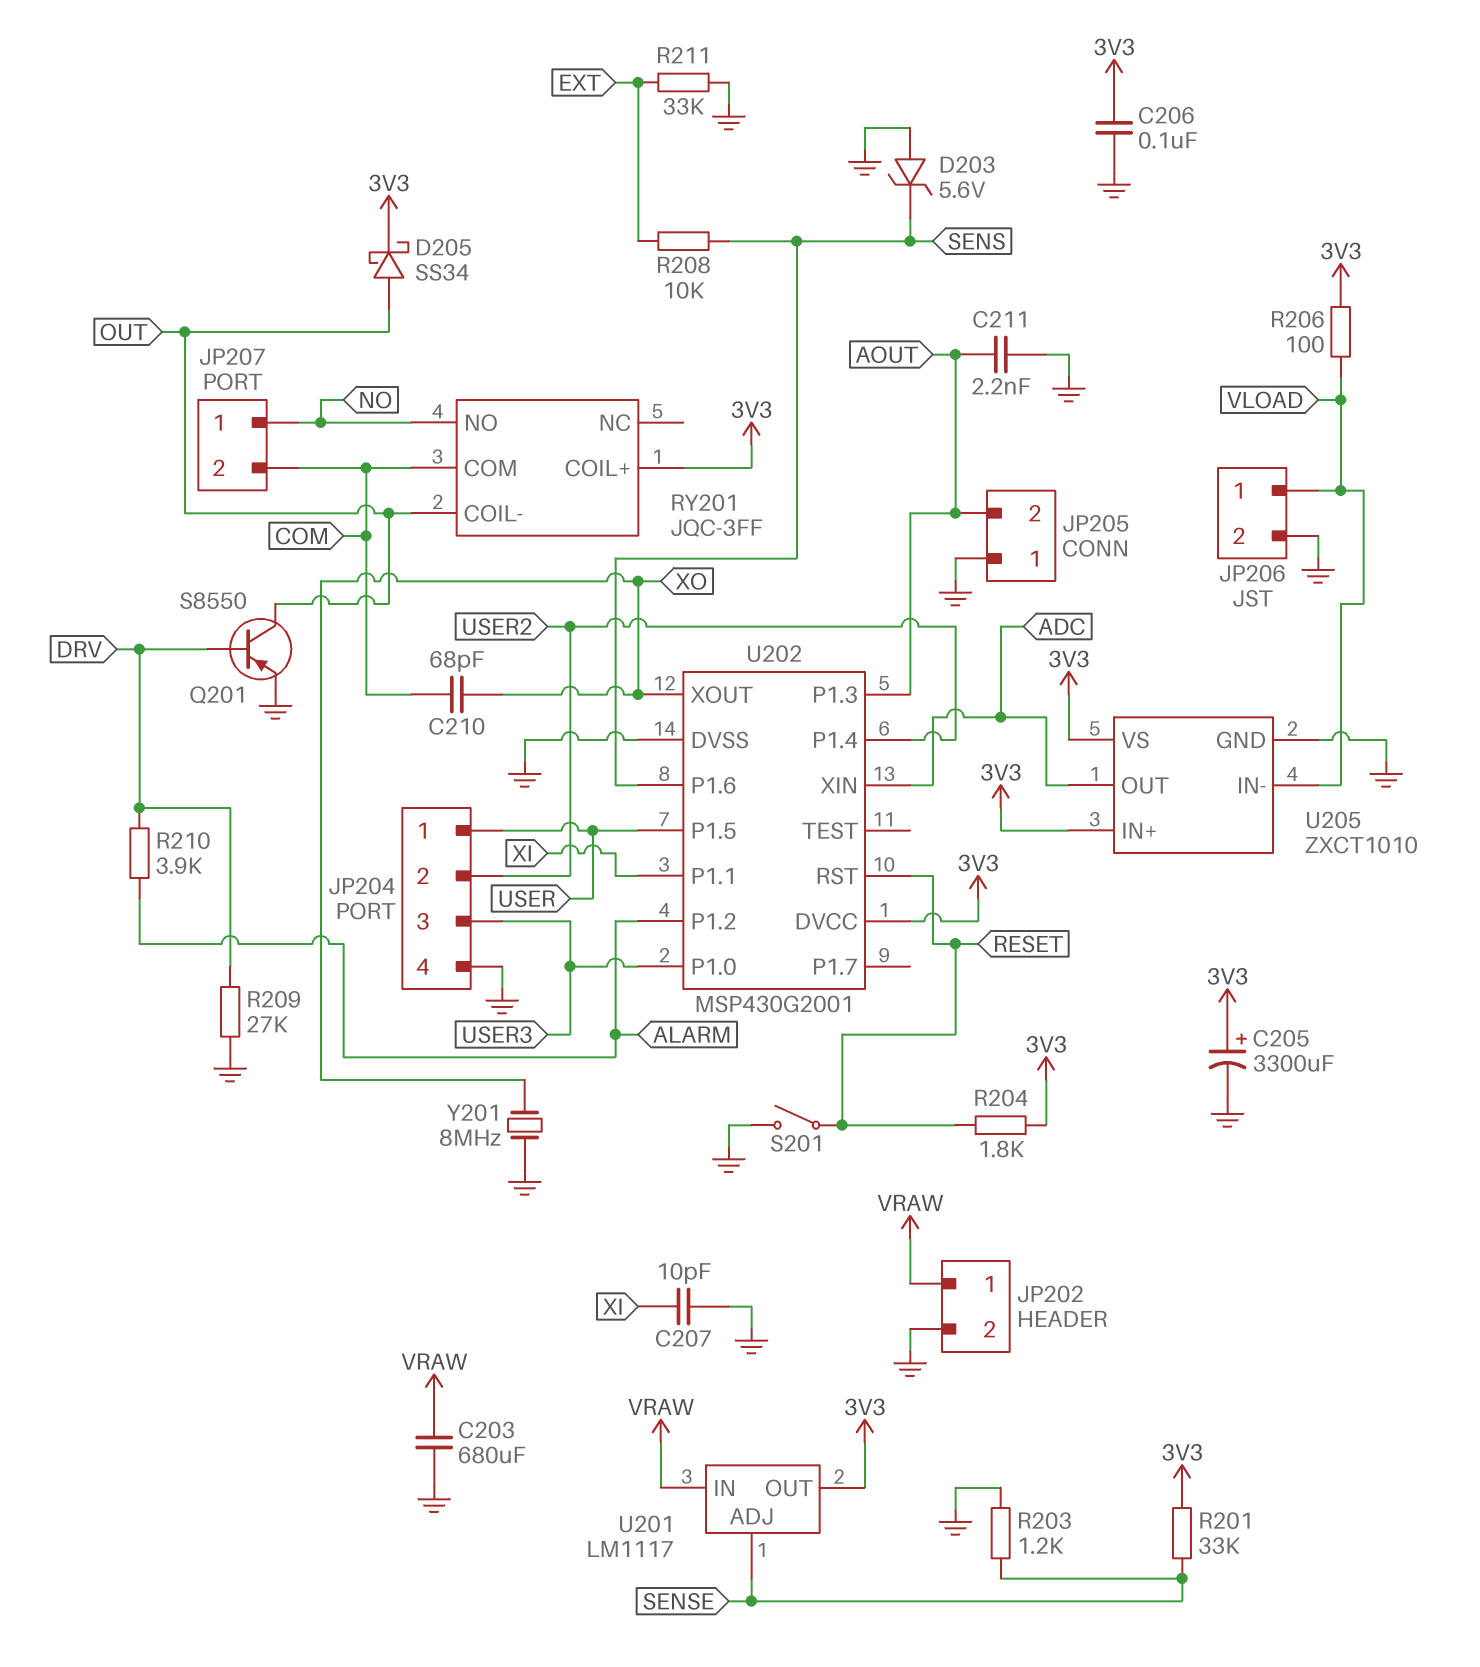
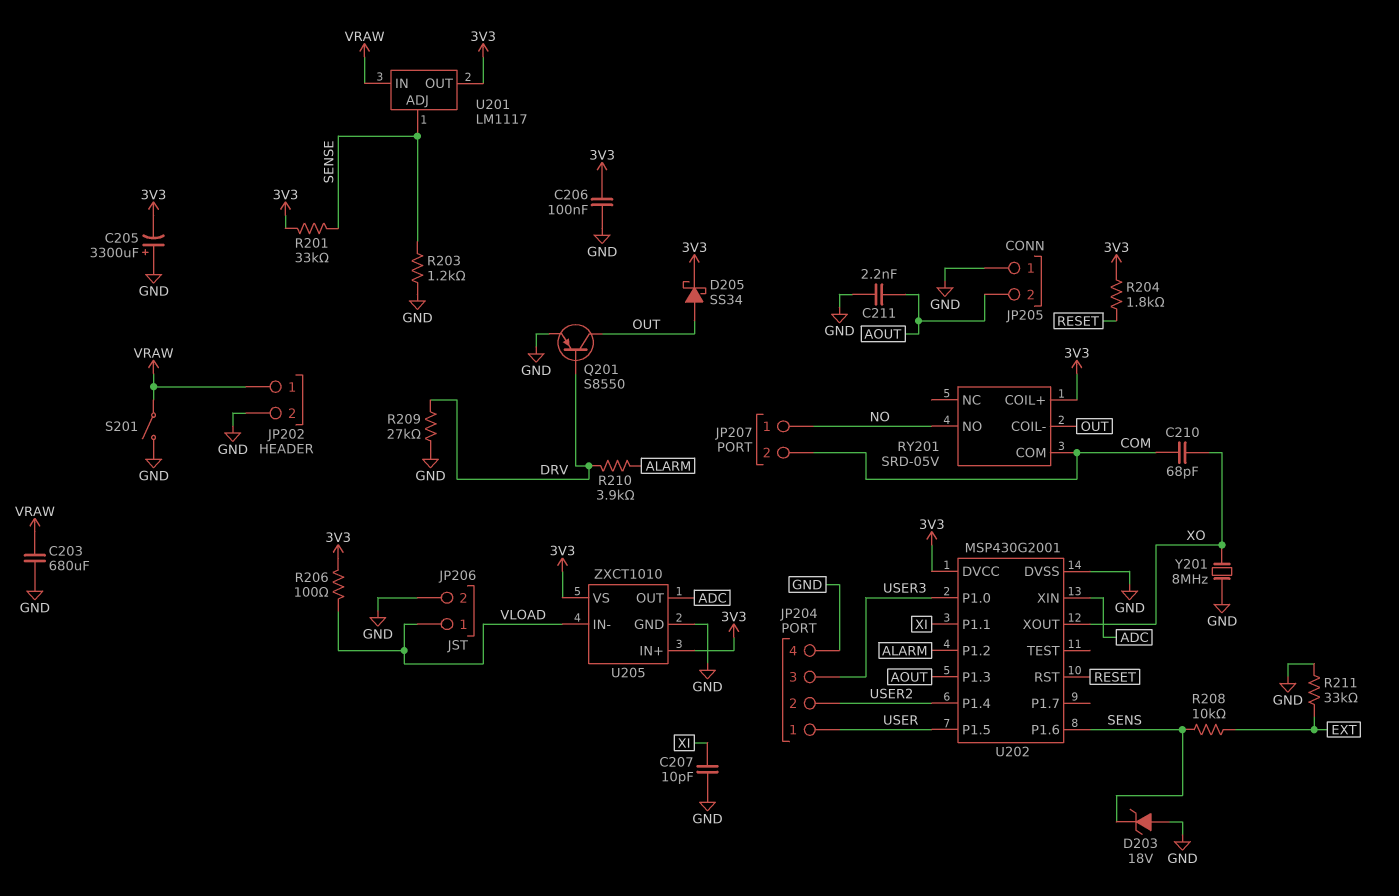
C205: 3300uF (plus 3V3, minus GND) -> 3300uF (plus GND, minus 3V3)
D203: zener 5.6V (A GND, K SENS) -> zener 18V (A GND, K SENS)
RY201: JQC-3FF -> SRD-05V
S201: switch (GND, RESET) -> switch (GND, VRAW)

